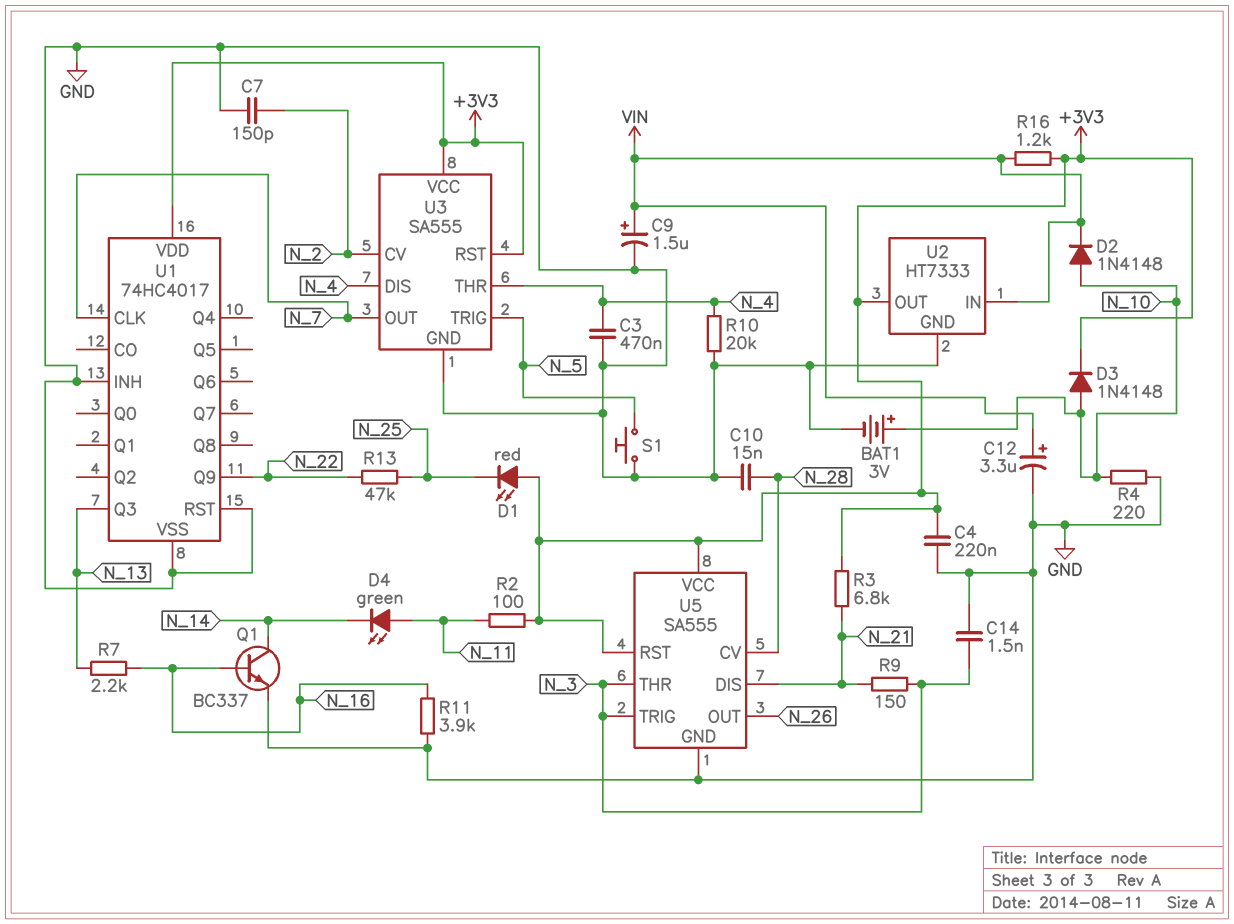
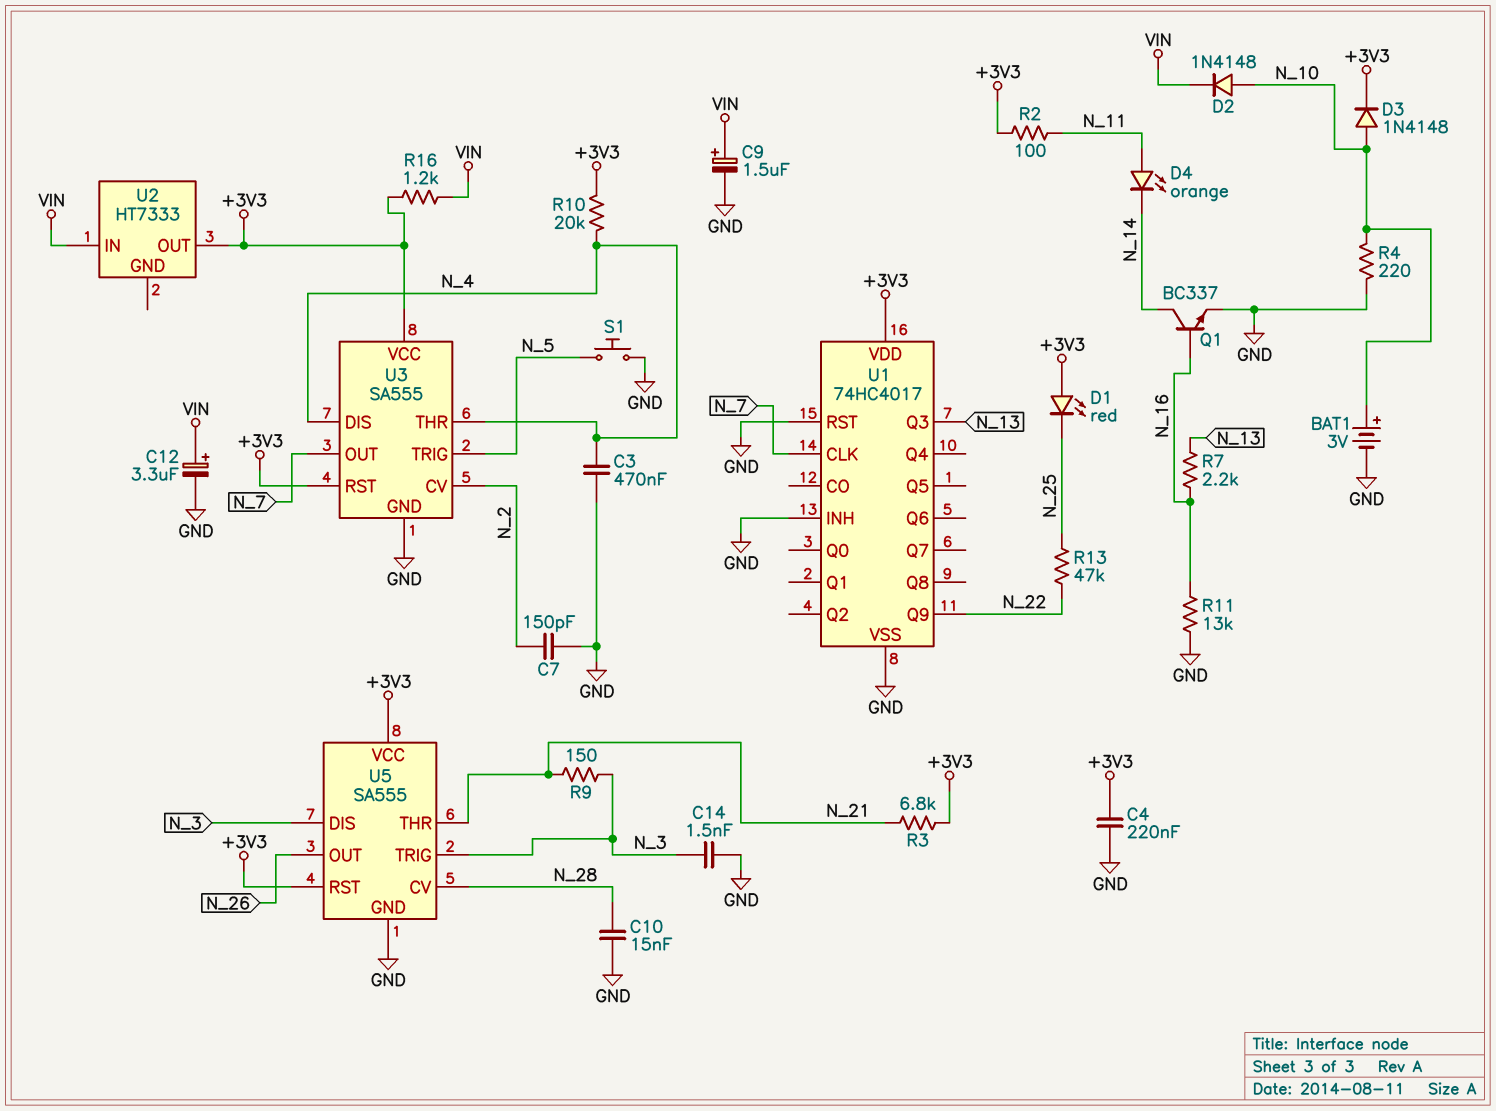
D4: LED green (A N_11, K N_14) -> LED orange (A N_11, K N_14)
R10: 20k (GND, N_4) -> 20k (+3V3, N_4)
R11: 3.9k (GND, N_16) -> 13k (GND, N_16)
U2 pin GND: GND -> none
U5 pin DIS: N_21 -> N_3
U5 pin THR: N_3 -> N_21

